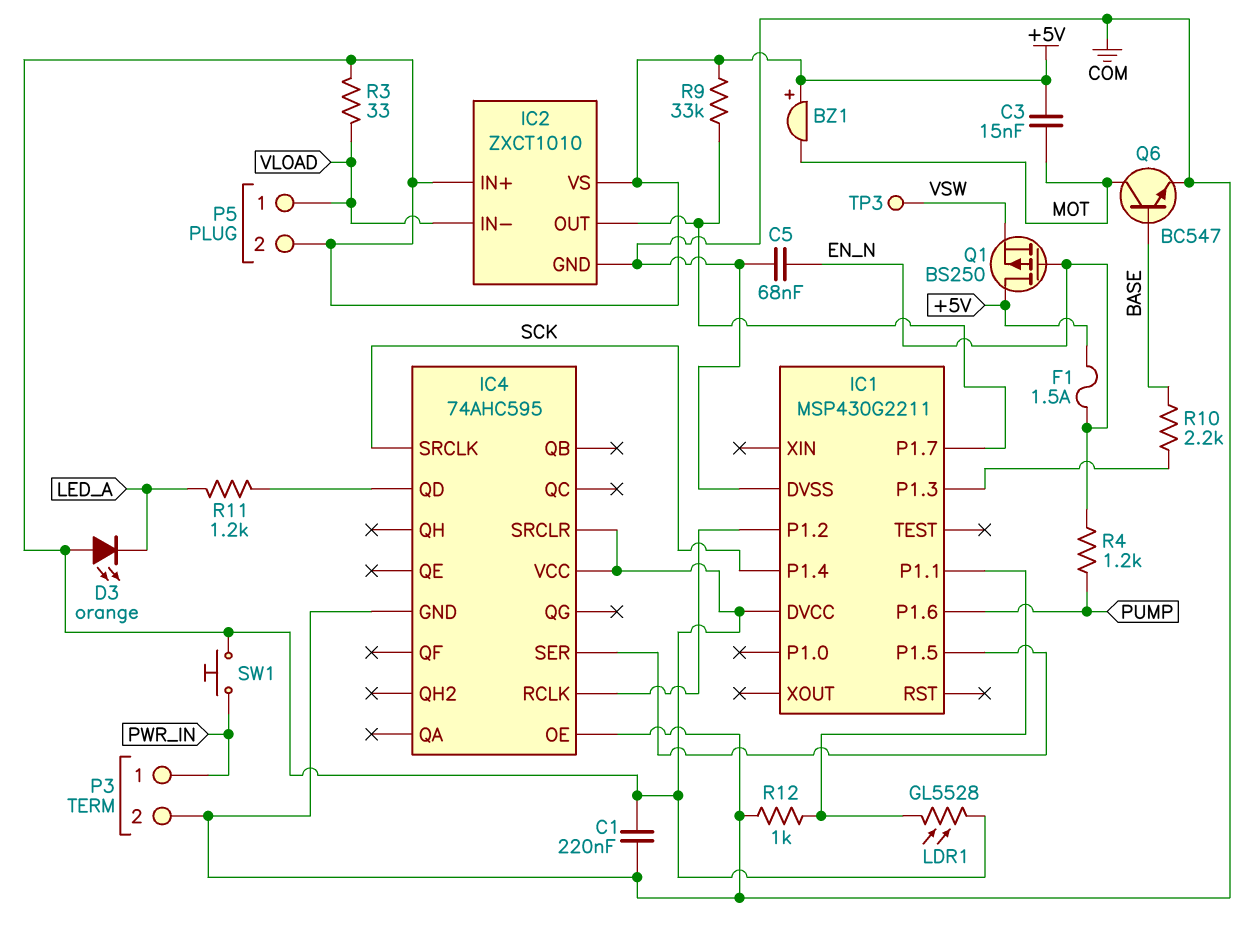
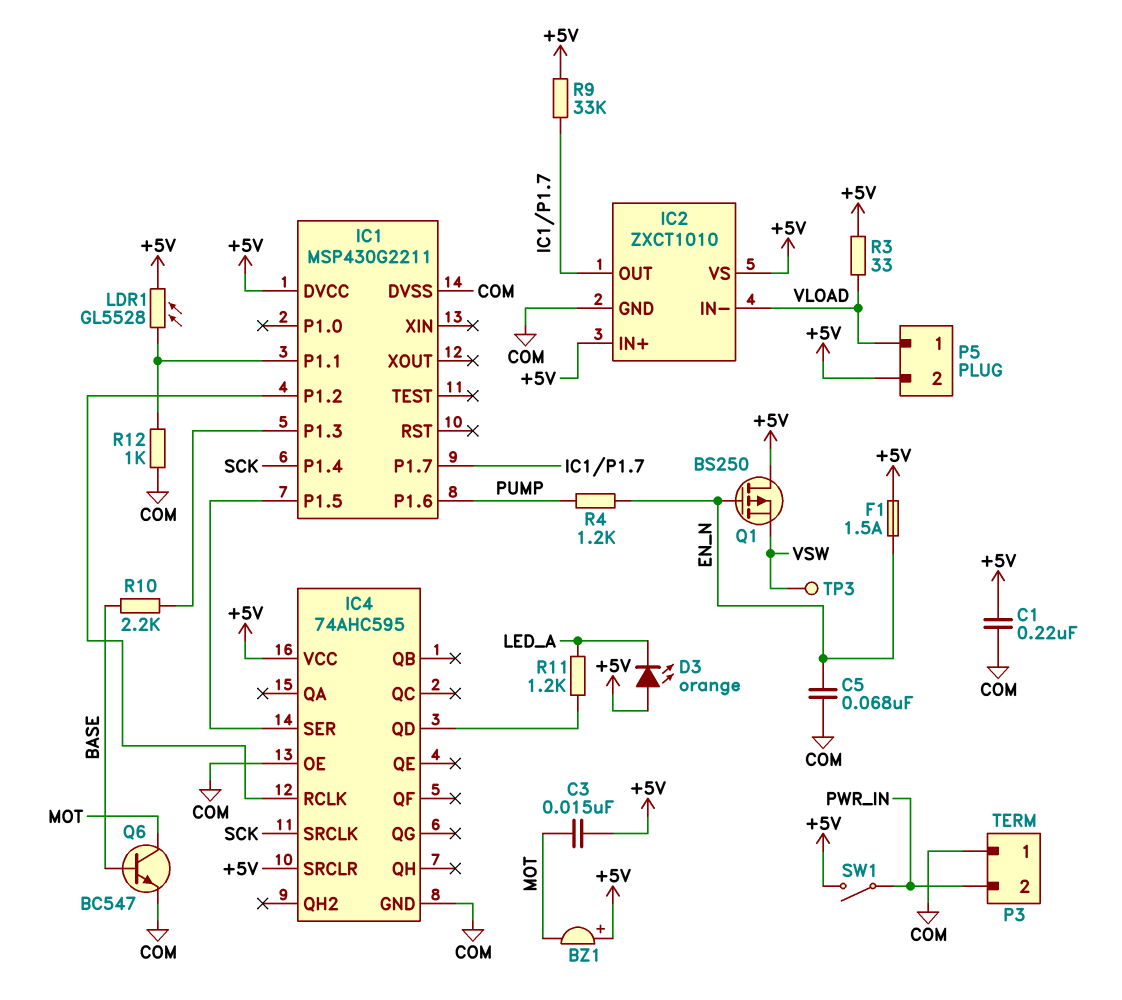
P3 pin 1: PWR_IN -> COM
P3 pin 2: COM -> PWR_IN
SW1: button (+5V, PWR_IN) -> switch (+5V, PWR_IN)

